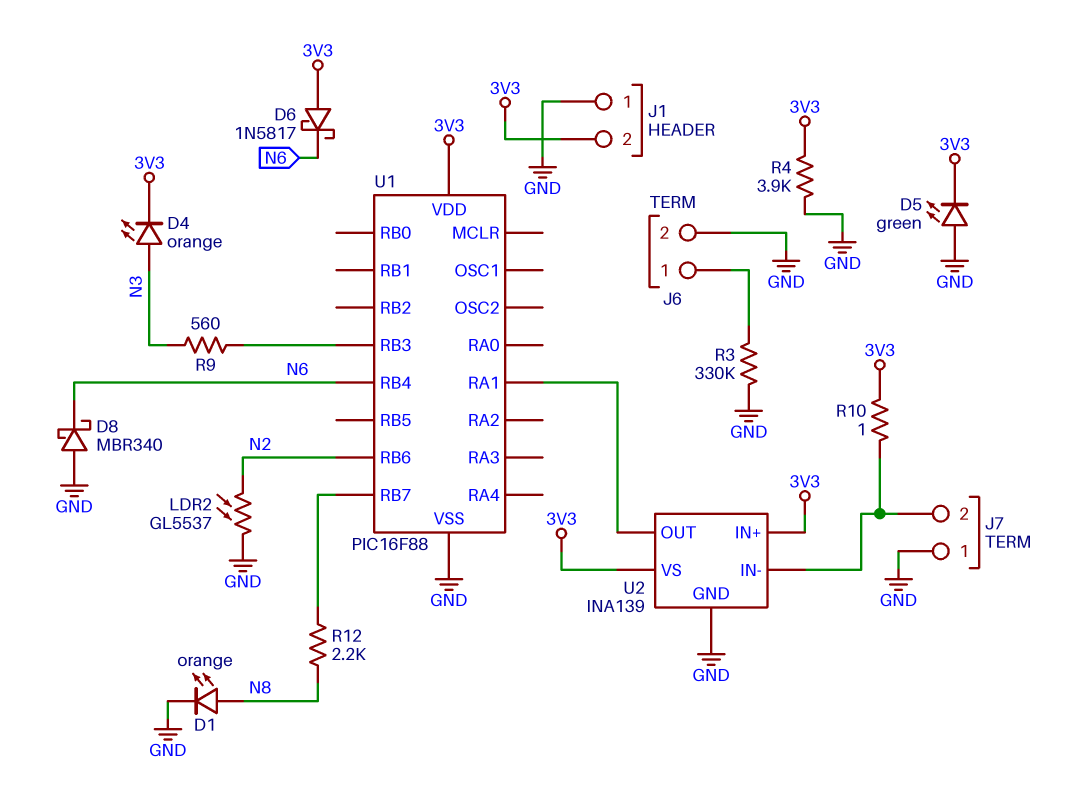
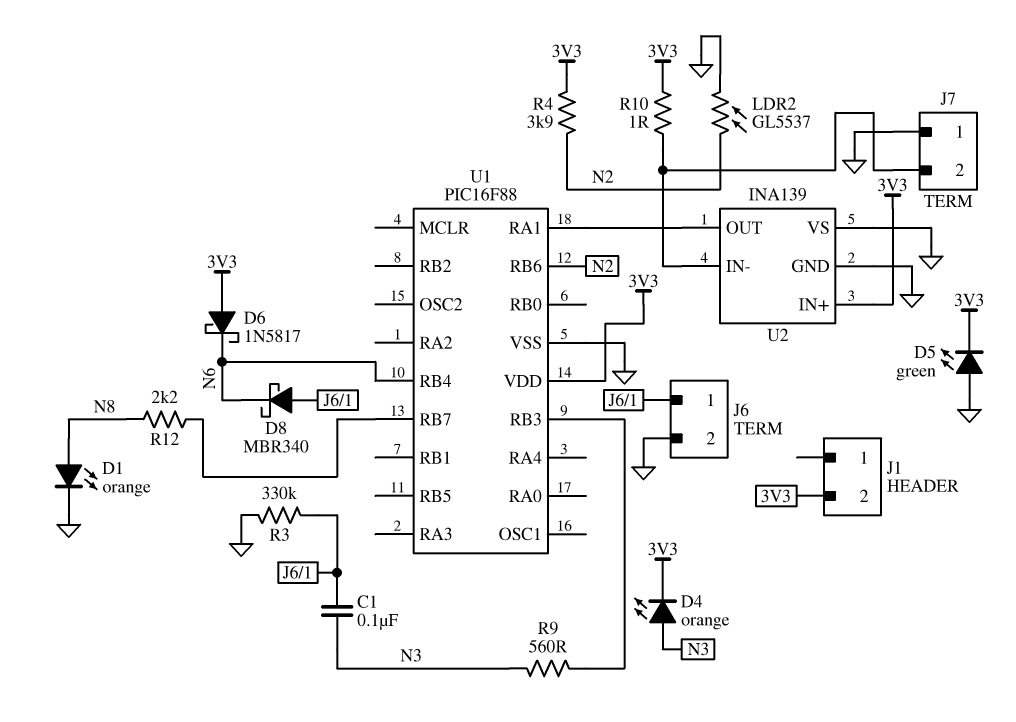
C1: none -> 100nF (J6/1, N3)
D8: schottky MBR340 (A GND, K N6) -> schottky MBR340 (A J6/1, K N6)
J1 pin 1: GND -> none
R4: 3.9k (3V3, GND) -> 3.9k (3V3, N2)
U2 pin VS: 3V3 -> GND

